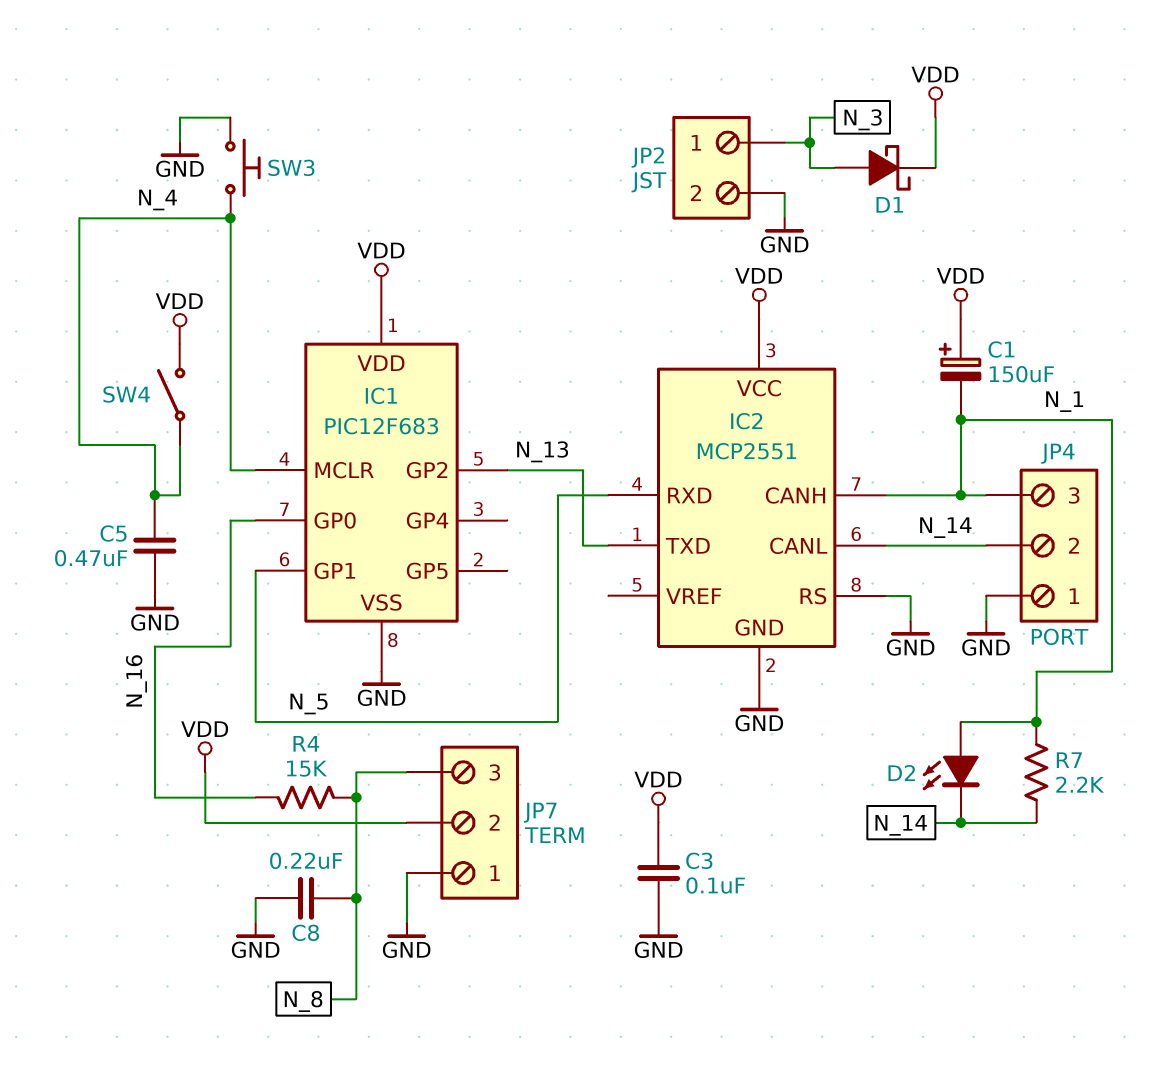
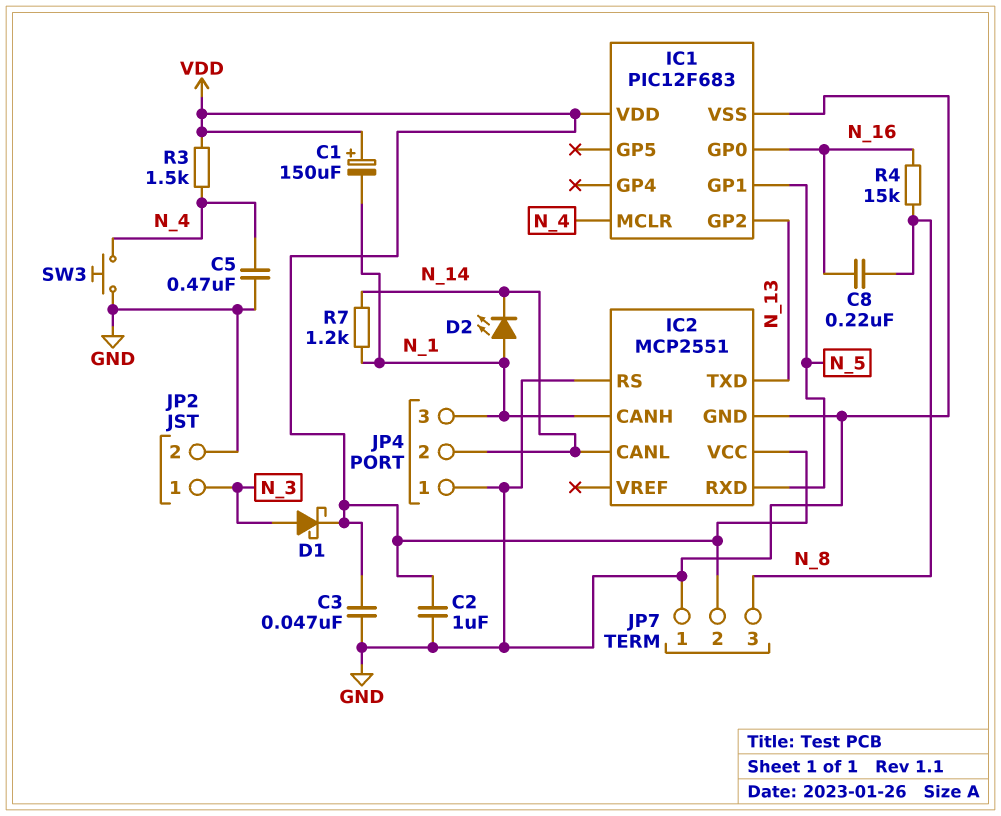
C2: none -> 1uF (GND, VDD)
C3: 100nF (GND, VDD) -> 47nF (GND, VDD)
C8: 220nF (GND, N_8) -> 220nF (N_8, N_16)
R3: none -> 1.5k (N_4, VDD)
R7: 2.2k (N_1, N_14) -> 1.2k (N_1, N_14)
SW4: switch (N_4, VDD) -> none

